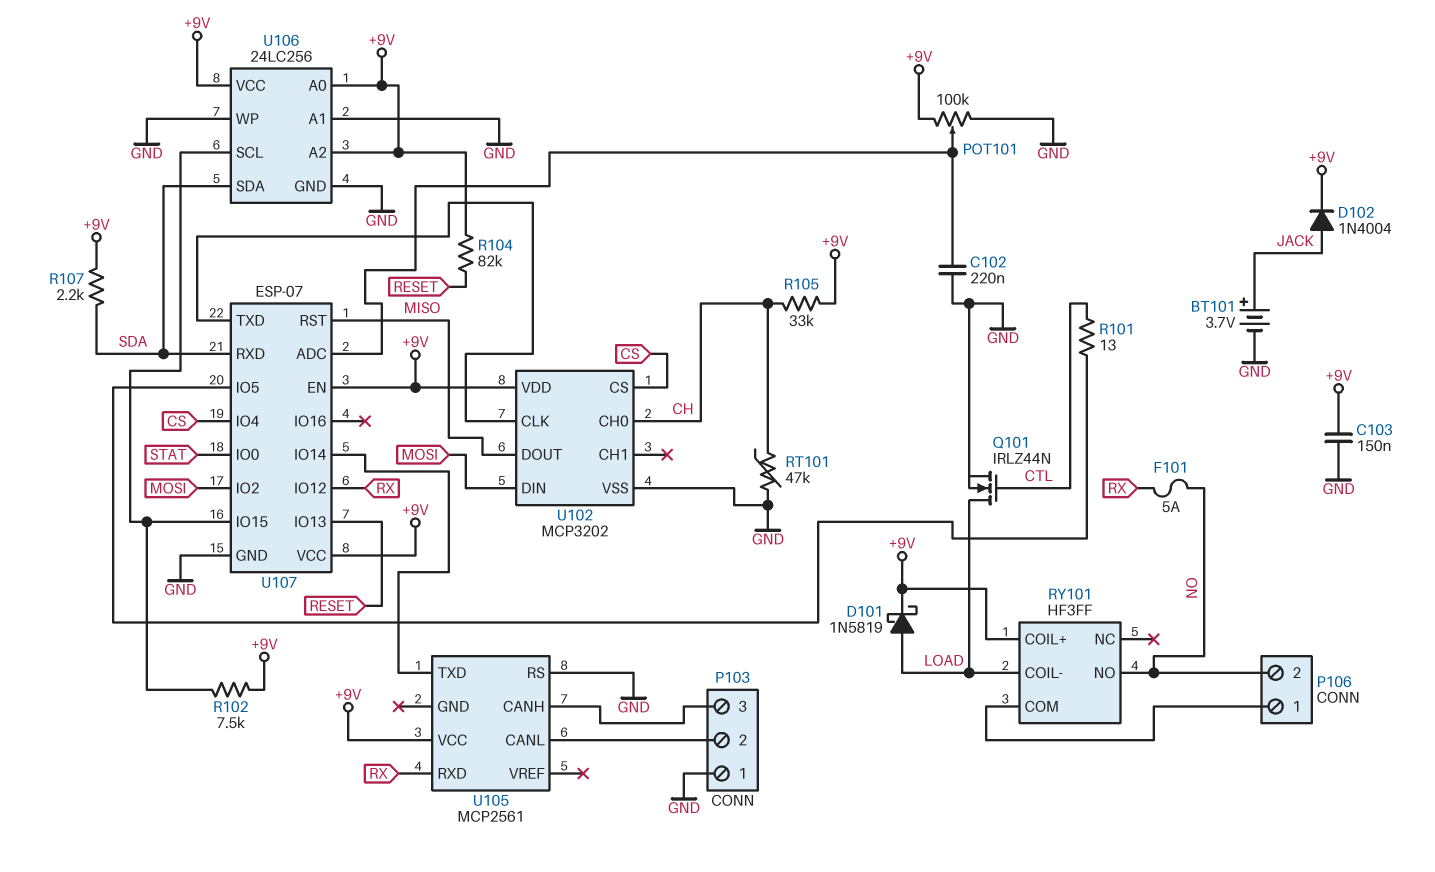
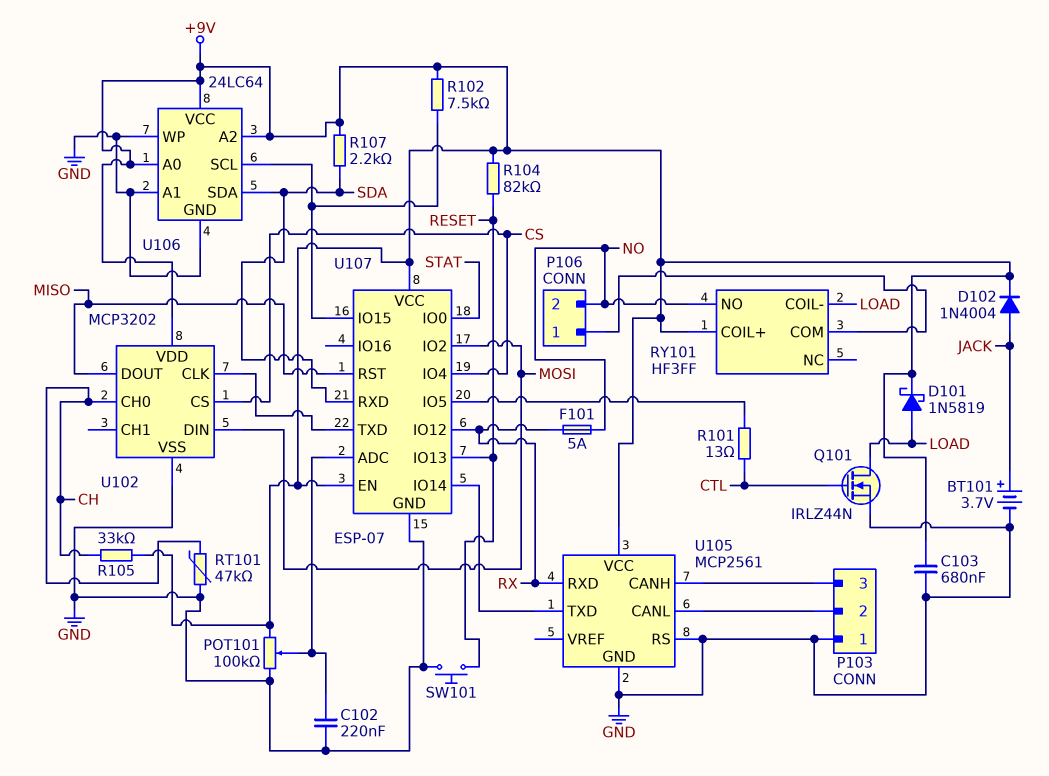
C103: 150nF (+9V, GND) -> 680nF (+9V, GND)
SW101: none -> button (GND, RESET)
U105 pin GND: none -> GND
U106: 24LC256 -> 24LC64

